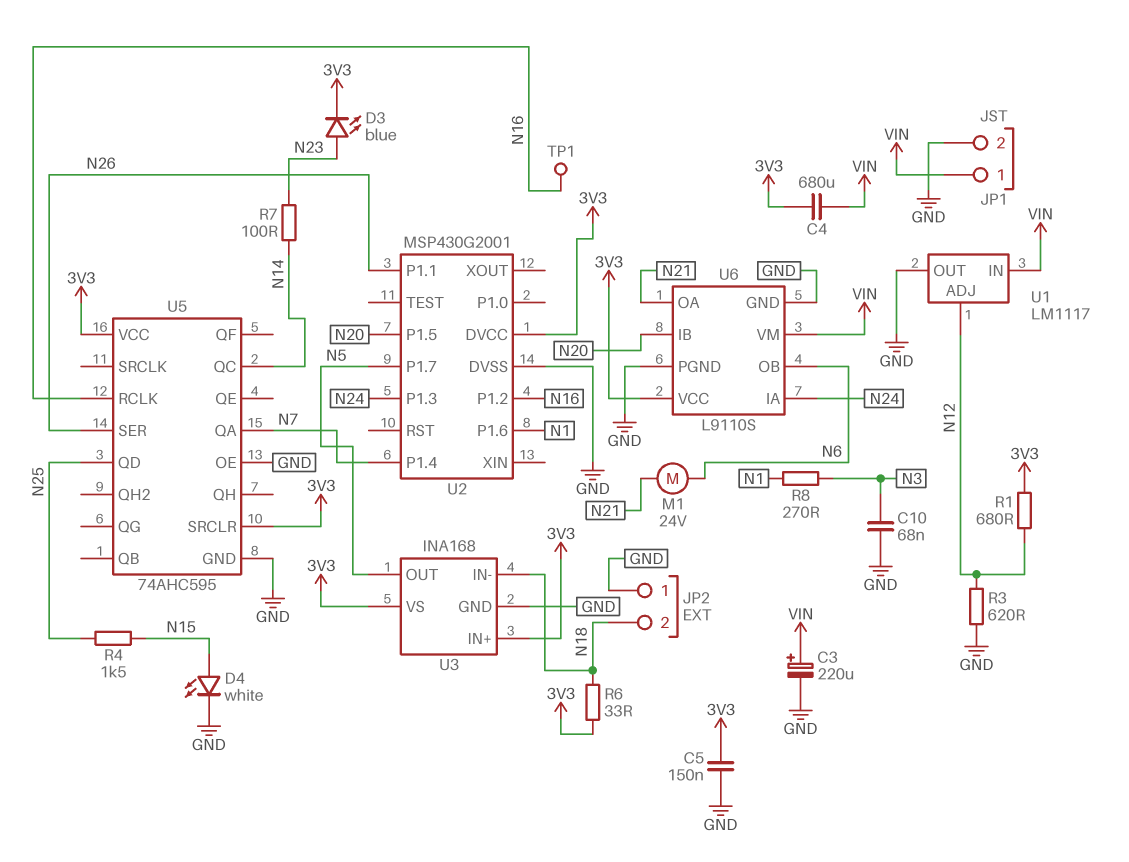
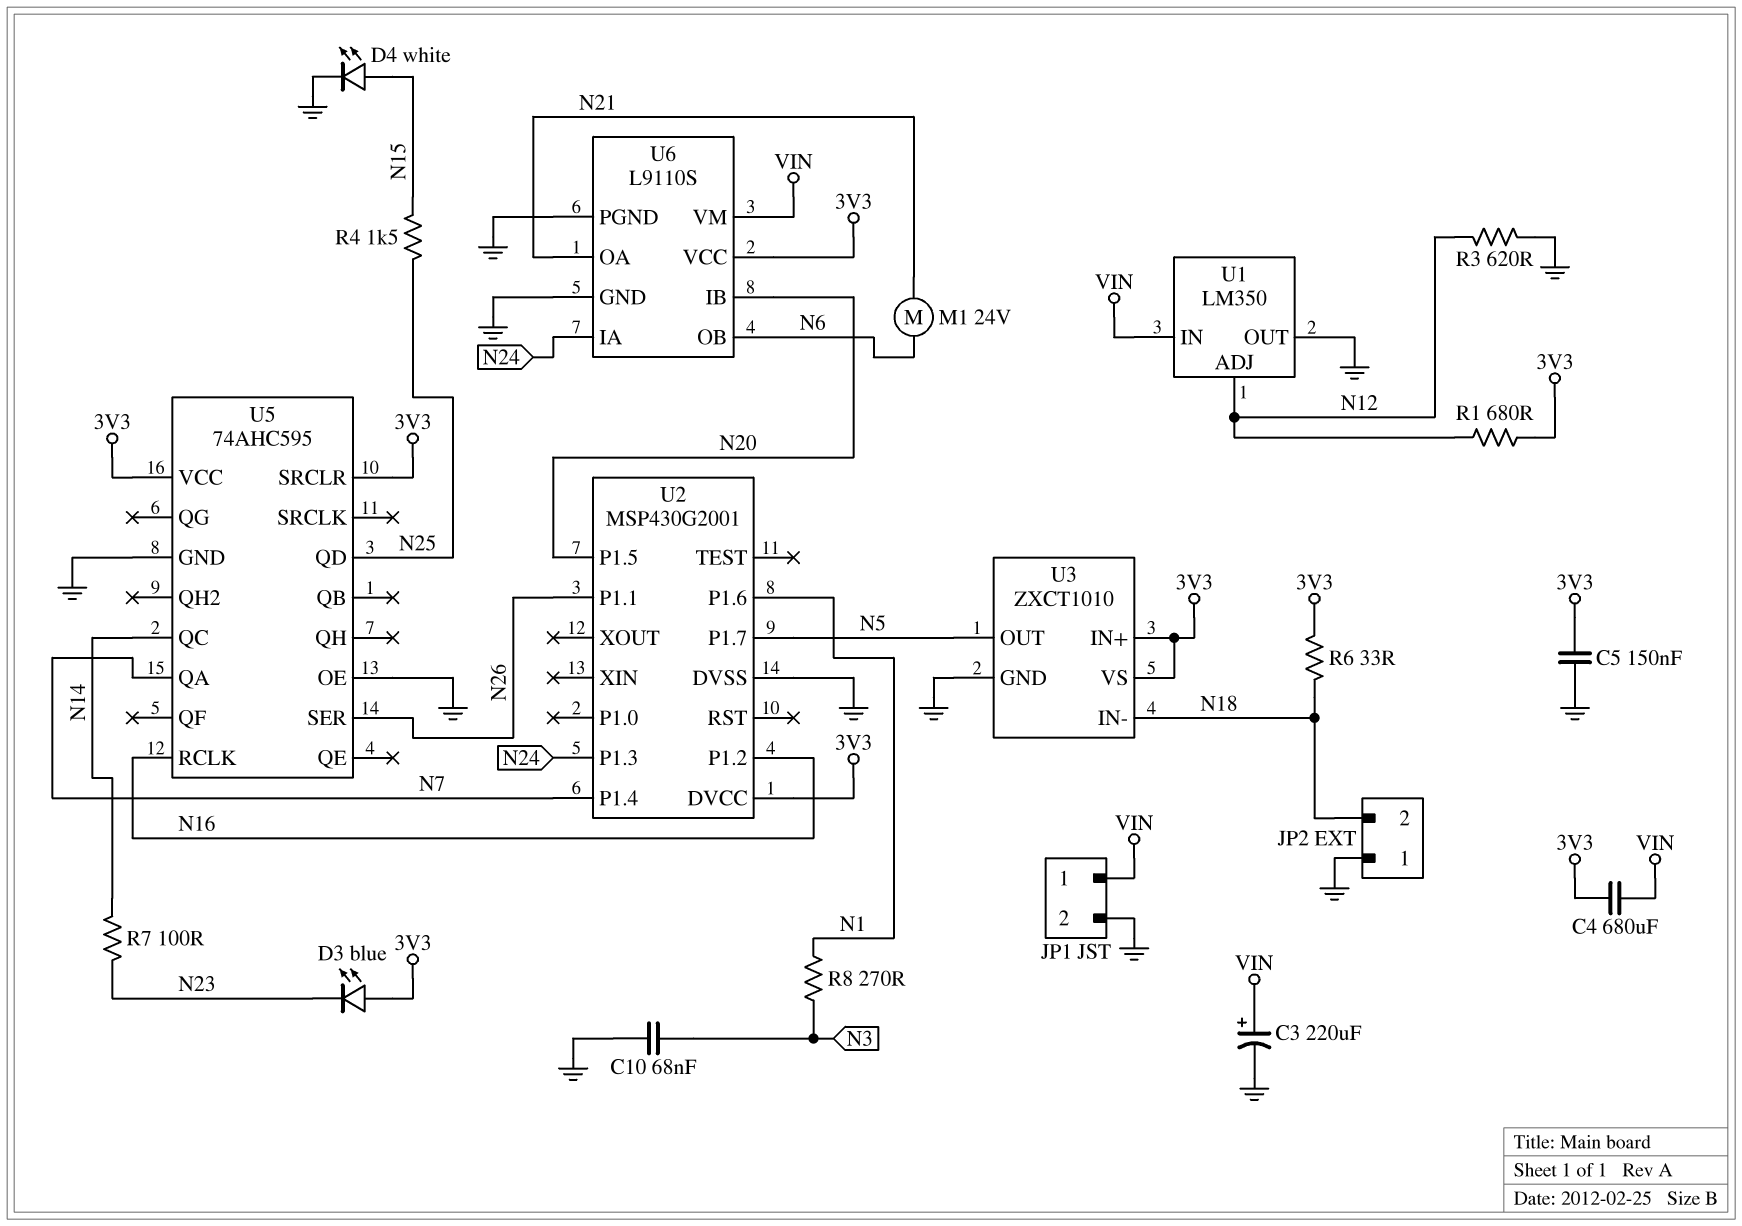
D3: LED blue (A N23, K 3V3) -> LED blue (A 3V3, K N23)
TP1: test point (N16) -> none
U1: LM1117 -> LM350
U3: INA168 -> ZXCT1010

